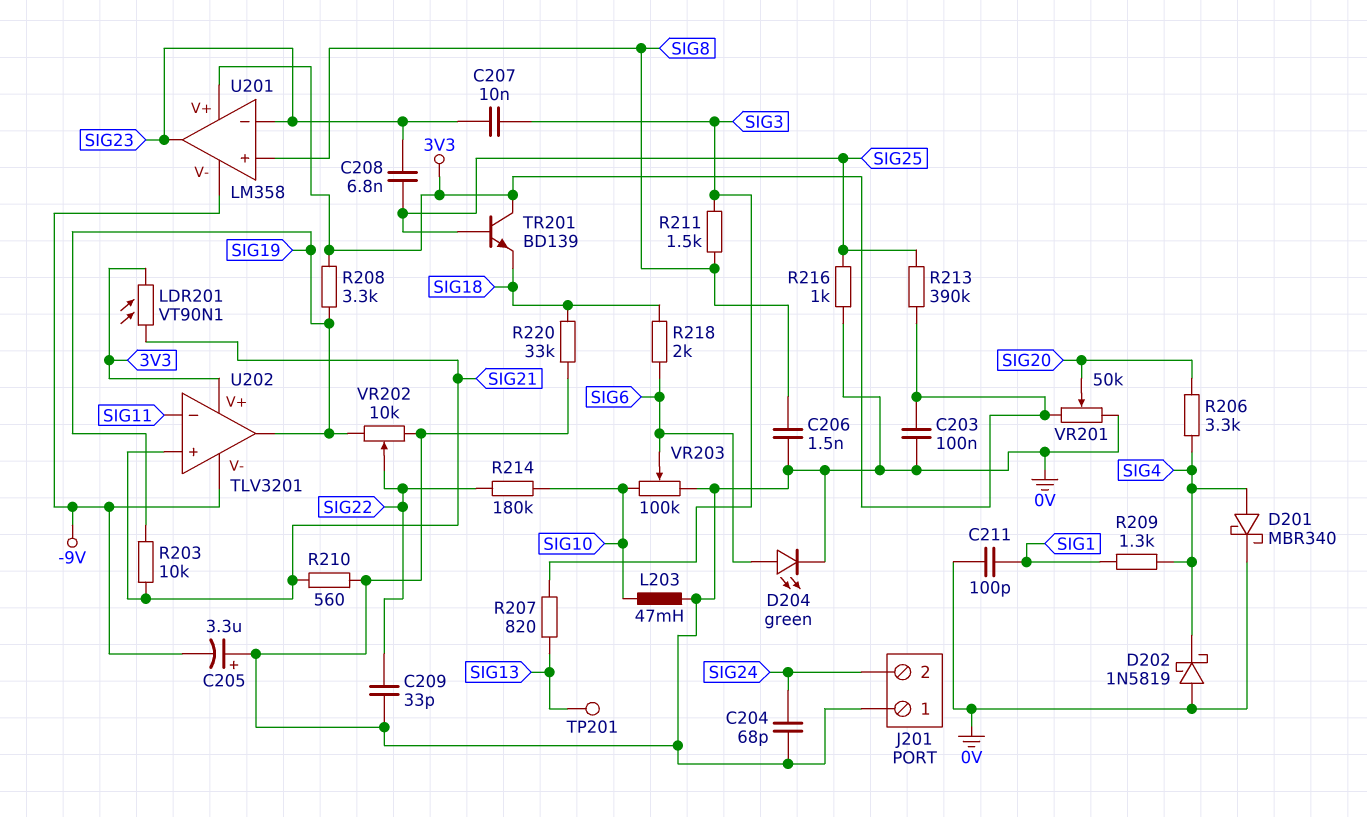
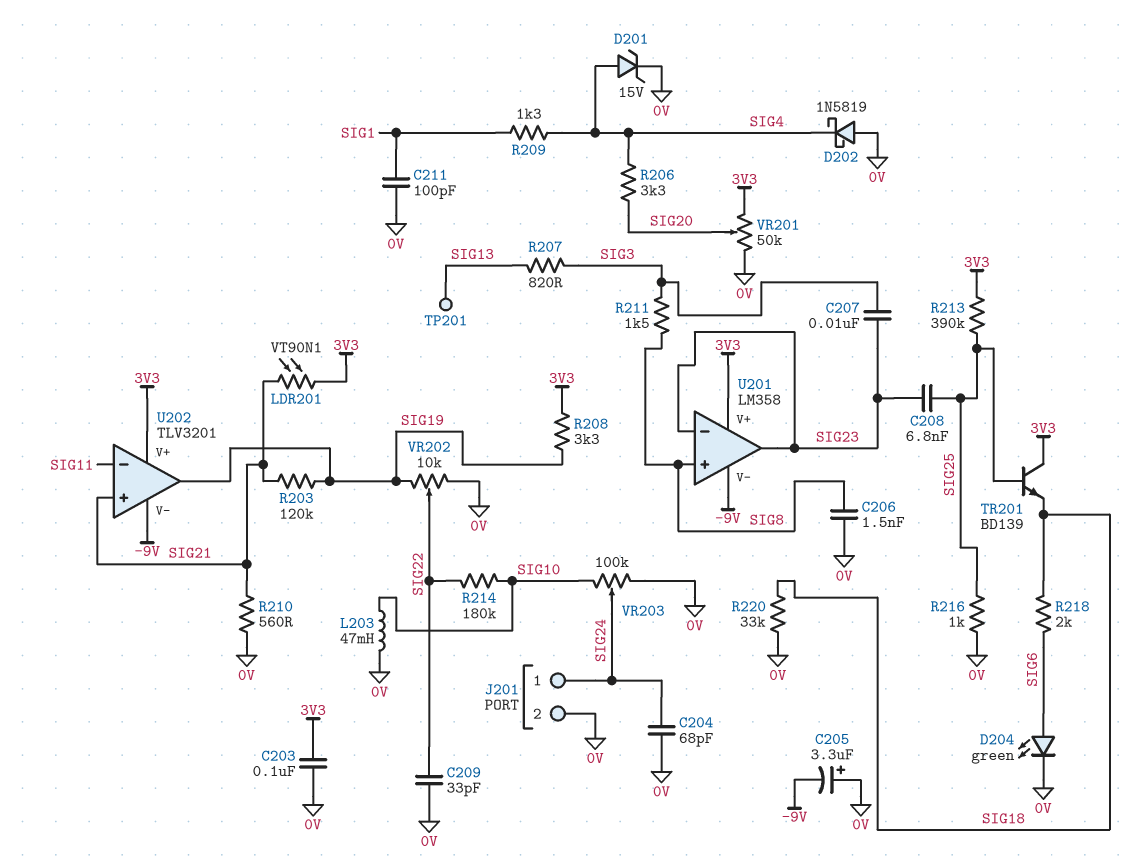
D201: schottky MBR340 (A SIG4, K 0V) -> zener 15V (A SIG4, K 0V)
J201 pin 1: 0V -> SIG24
J201 pin 2: SIG24 -> 0V
R203: 10k (SIG19, SIG21) -> 120k (SIG19, SIG21)
VR203: 100k (0V, SIG10, wiper SIG6) -> 100k (0V, SIG10, wiper SIG24)

